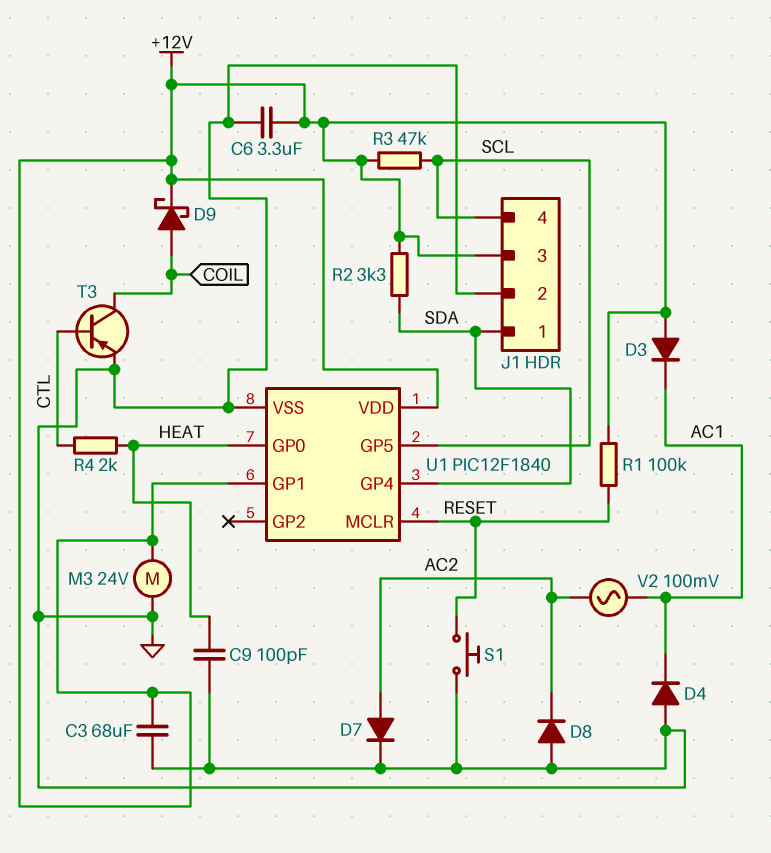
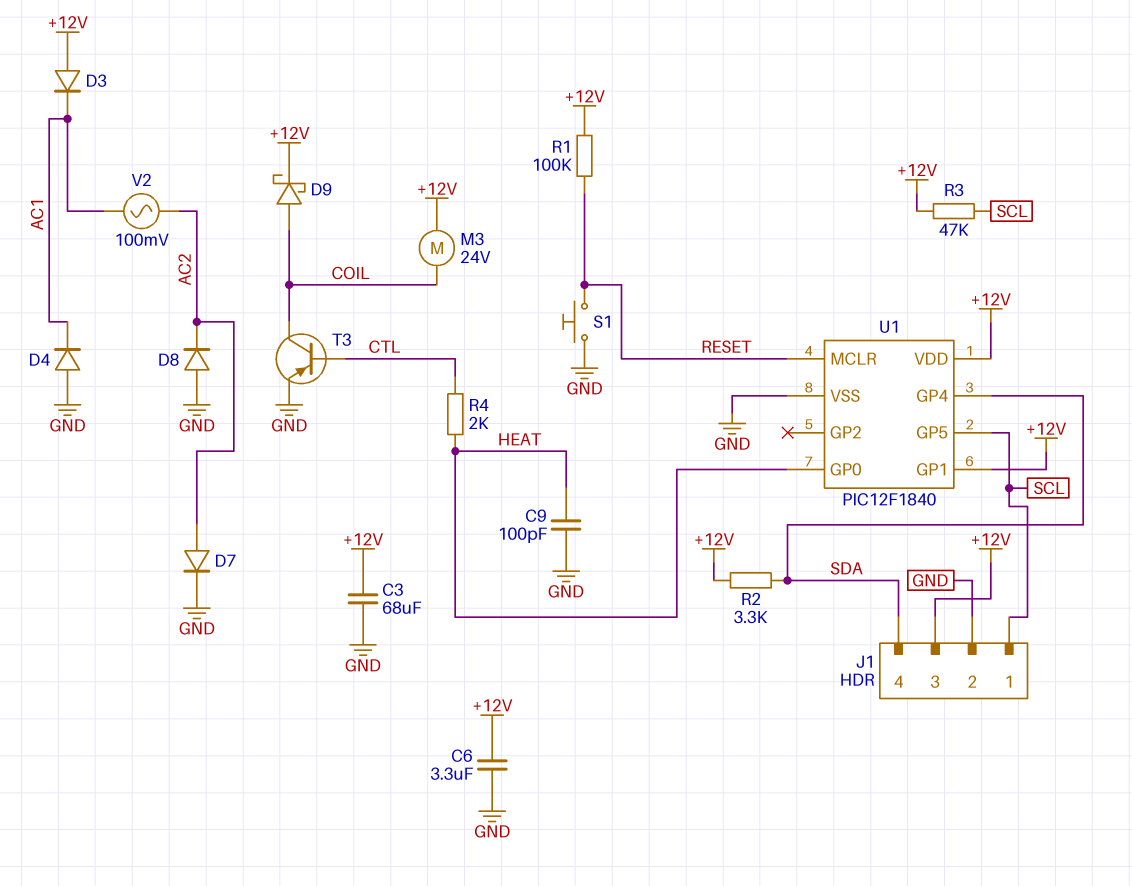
J1 pin 1: SDA -> SCL
J1 pin 4: SCL -> SDA
M3: motor 24V (+12V, GND) -> motor 24V (+12V, COIL)

